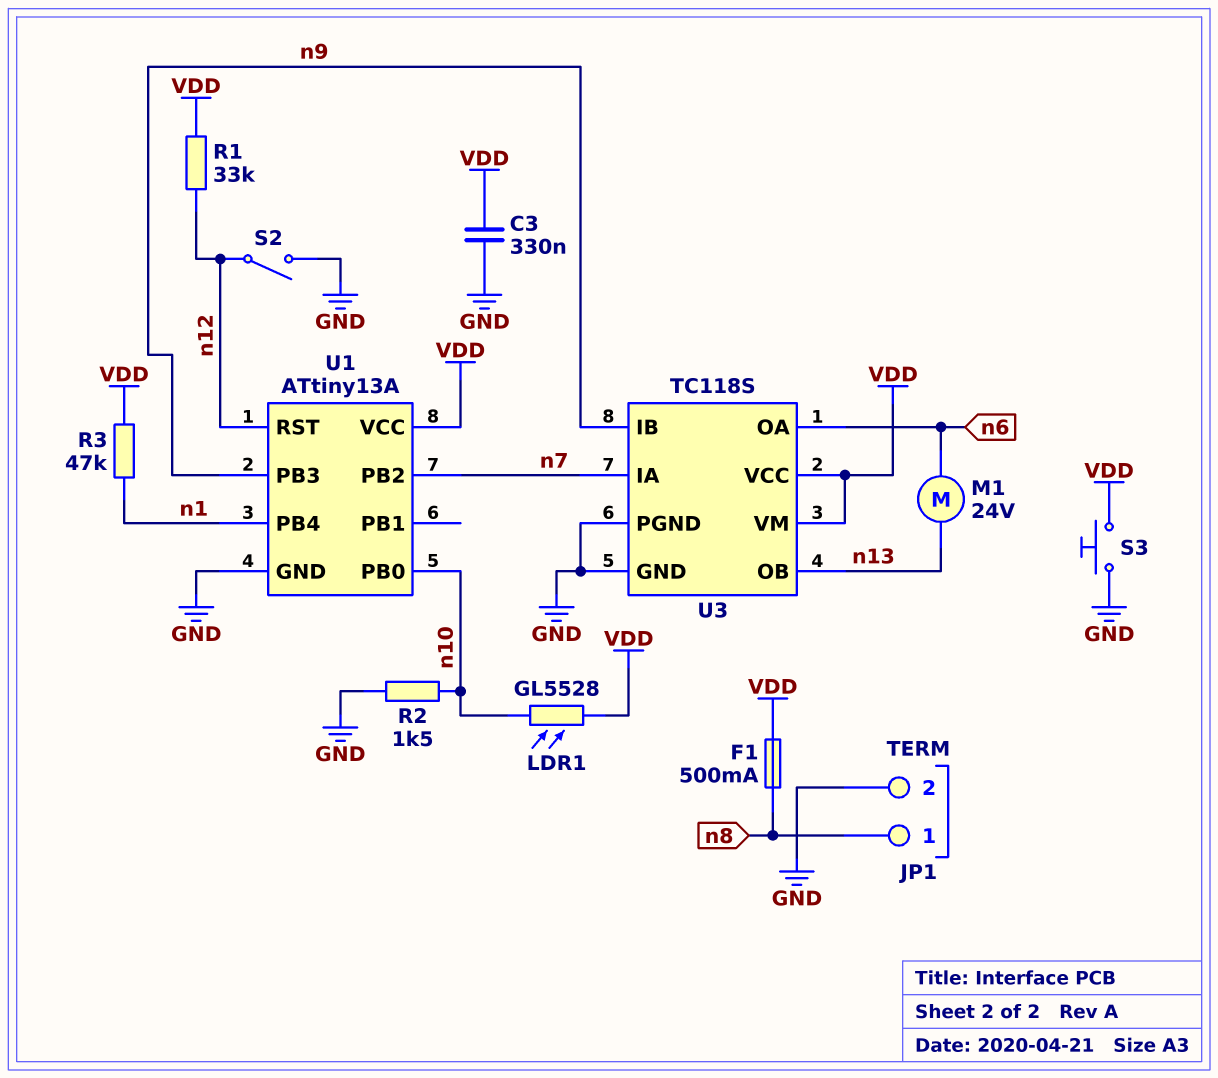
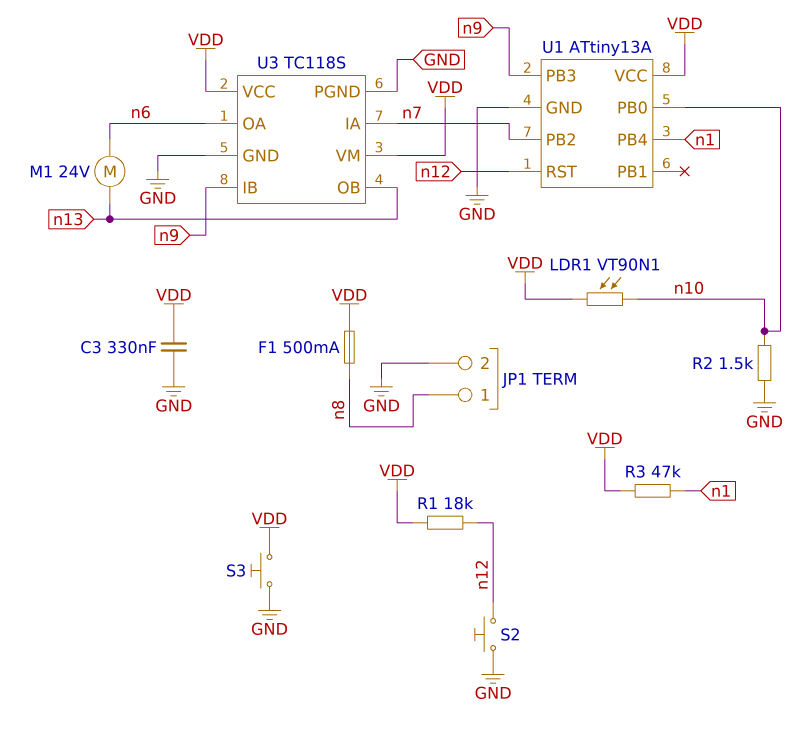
LDR1: GL5528 (VDD, n10) -> VT90N1 (VDD, n10)
R1: 33k (VDD, n12) -> 18k (VDD, n12)
S2: switch (GND, n12) -> button (GND, n12)

